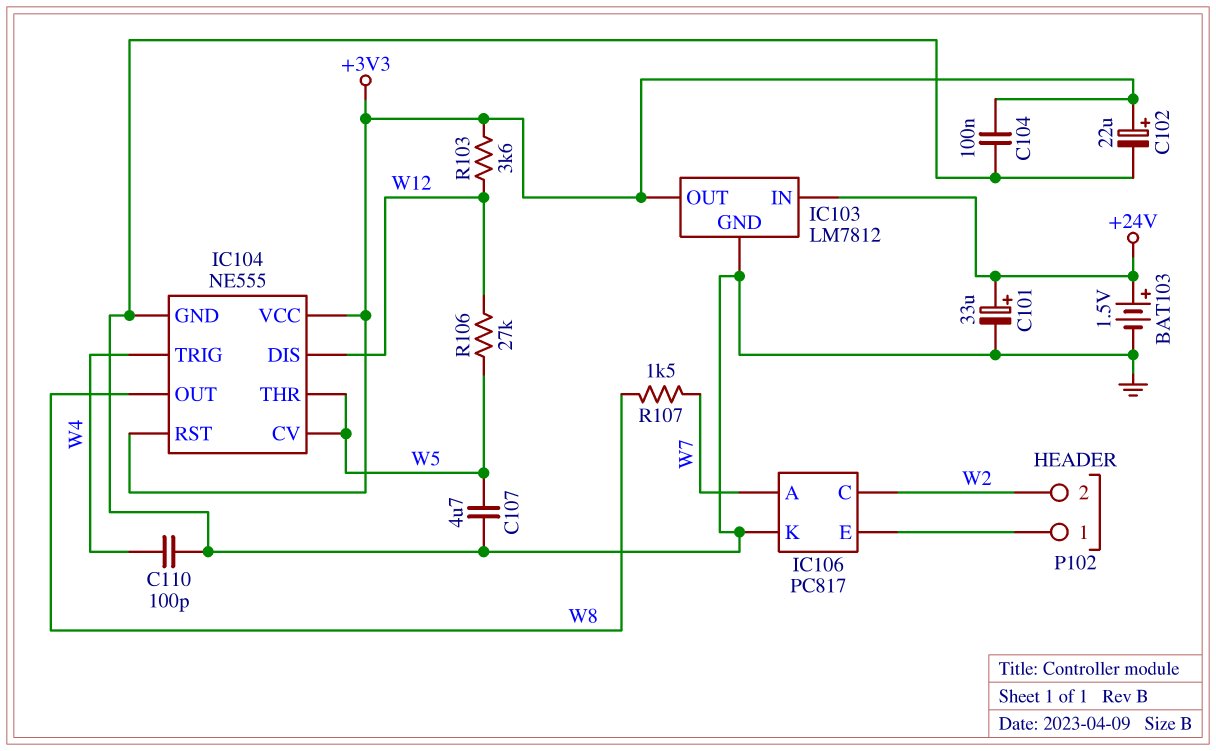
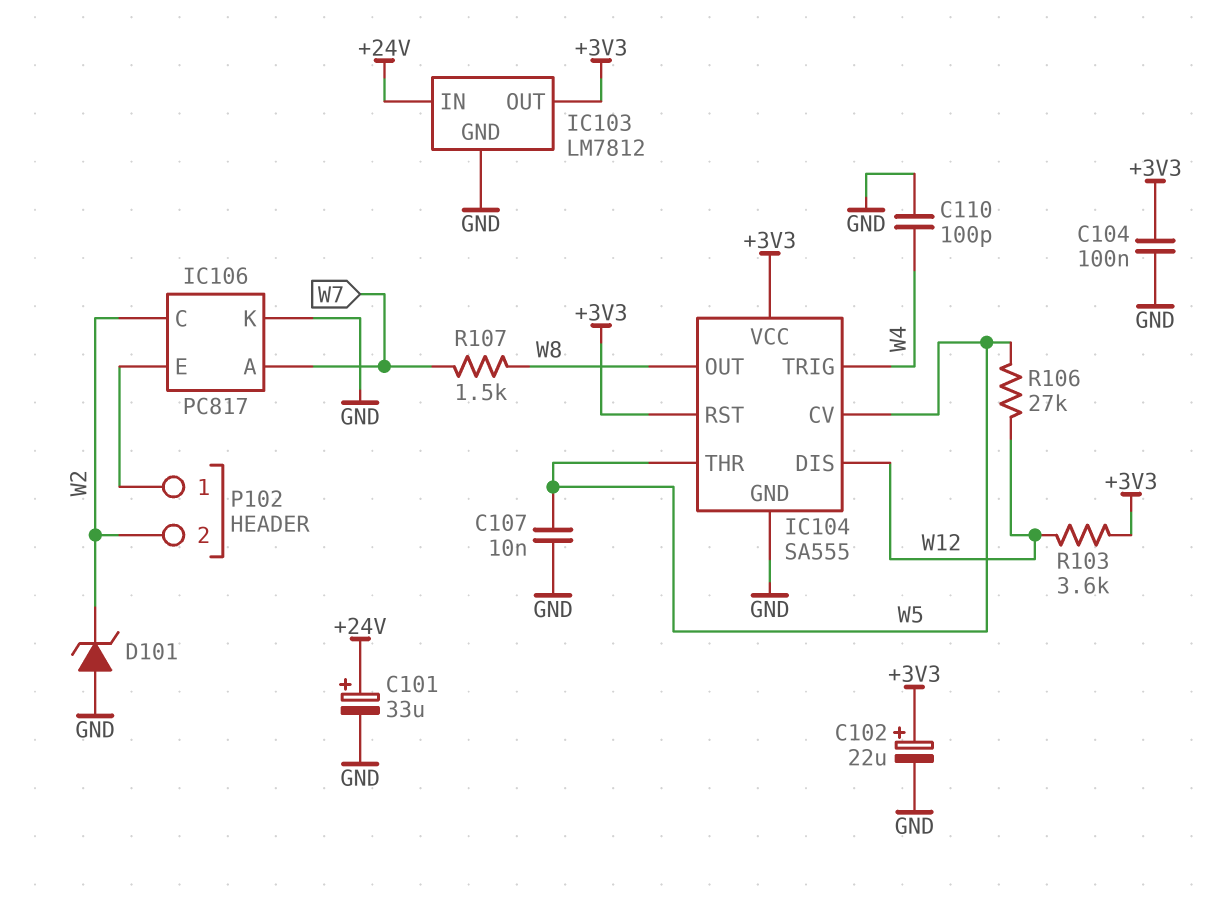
BAT103: 1.5V (plus +24V, minus GND) -> none
C107: 4.7uF (GND, W5) -> 10nF (GND, W5)
D101: none -> zener (A GND, K W2)
IC104: NE555 -> SA555

